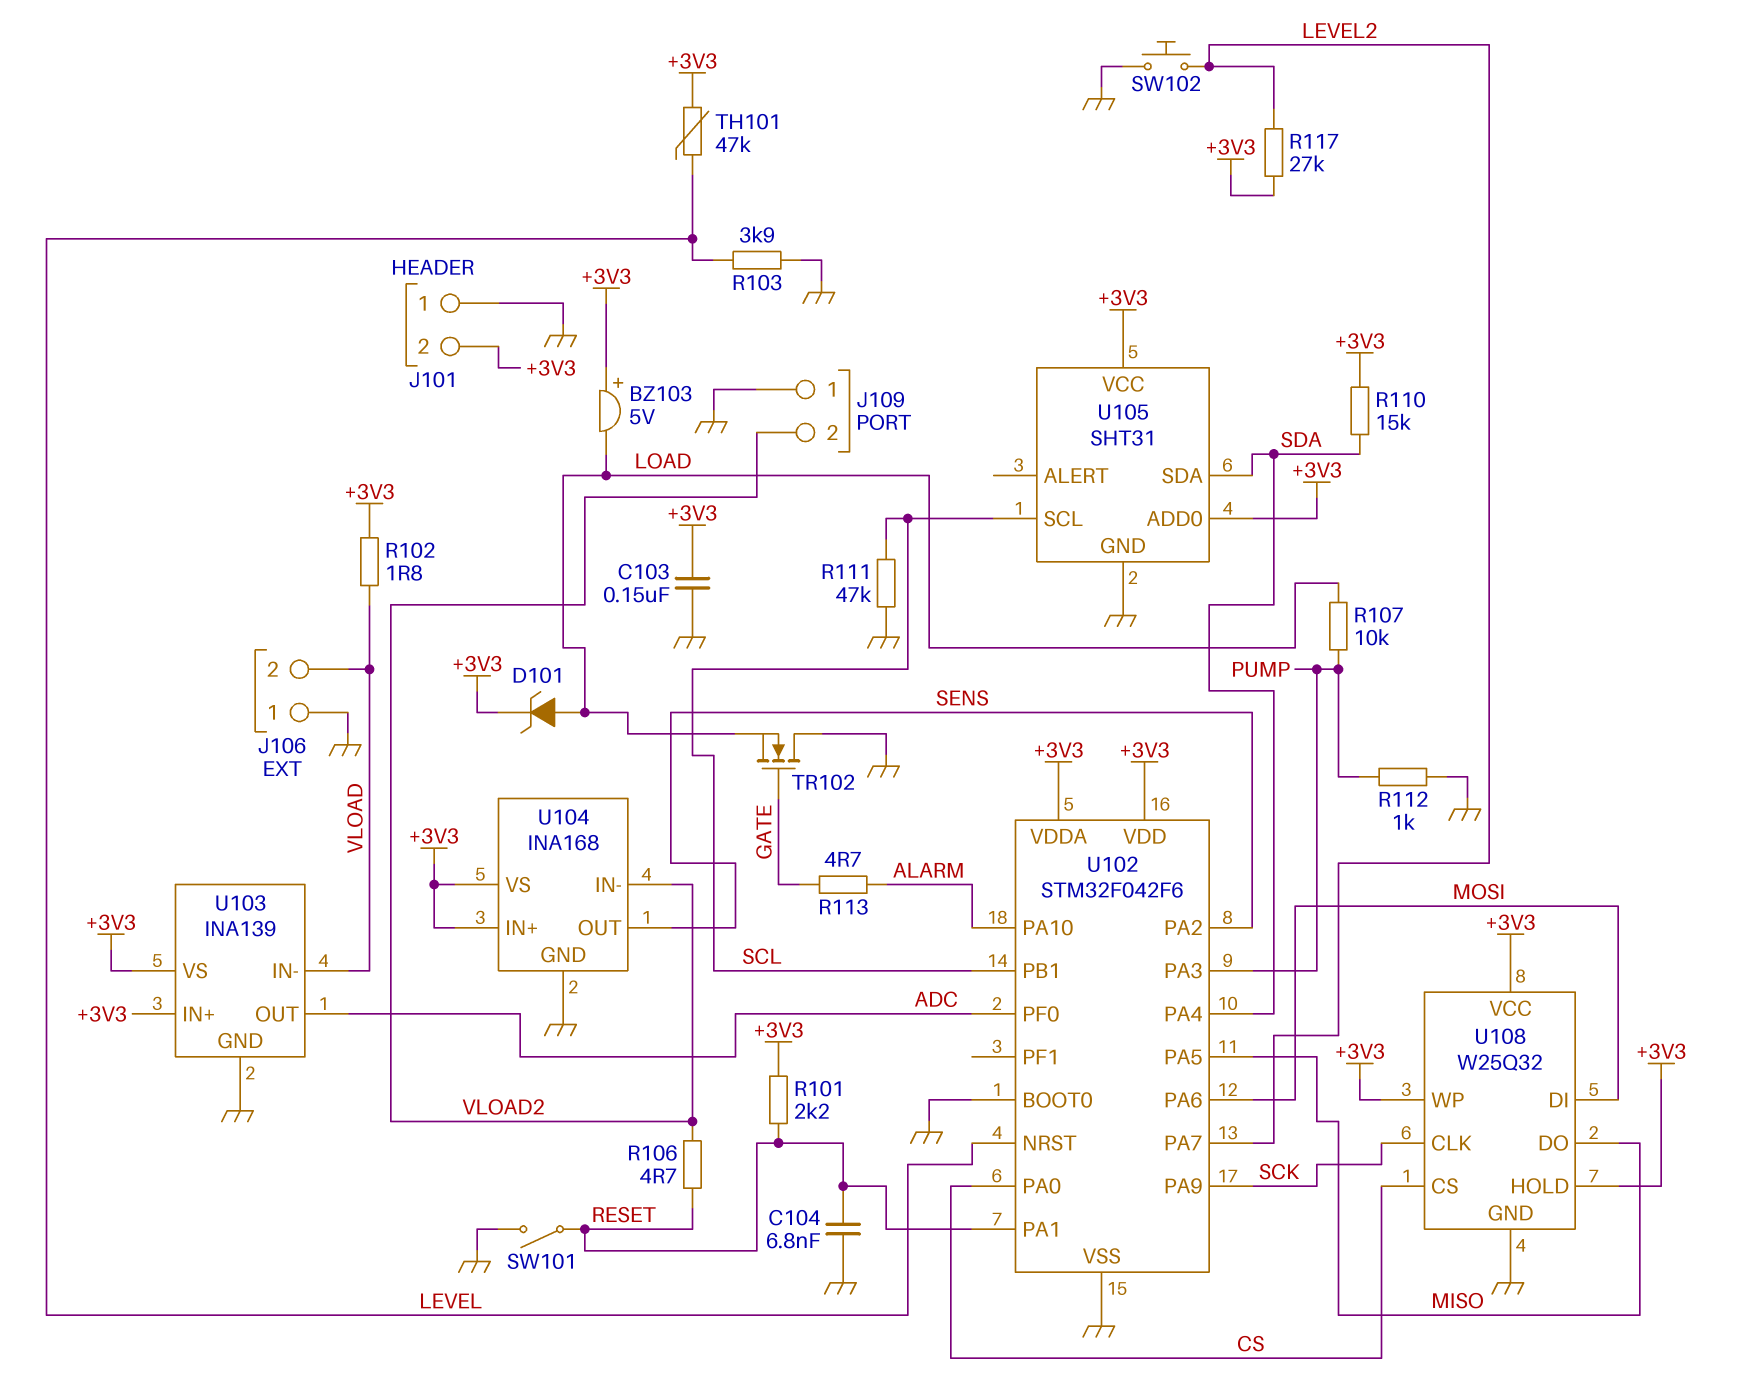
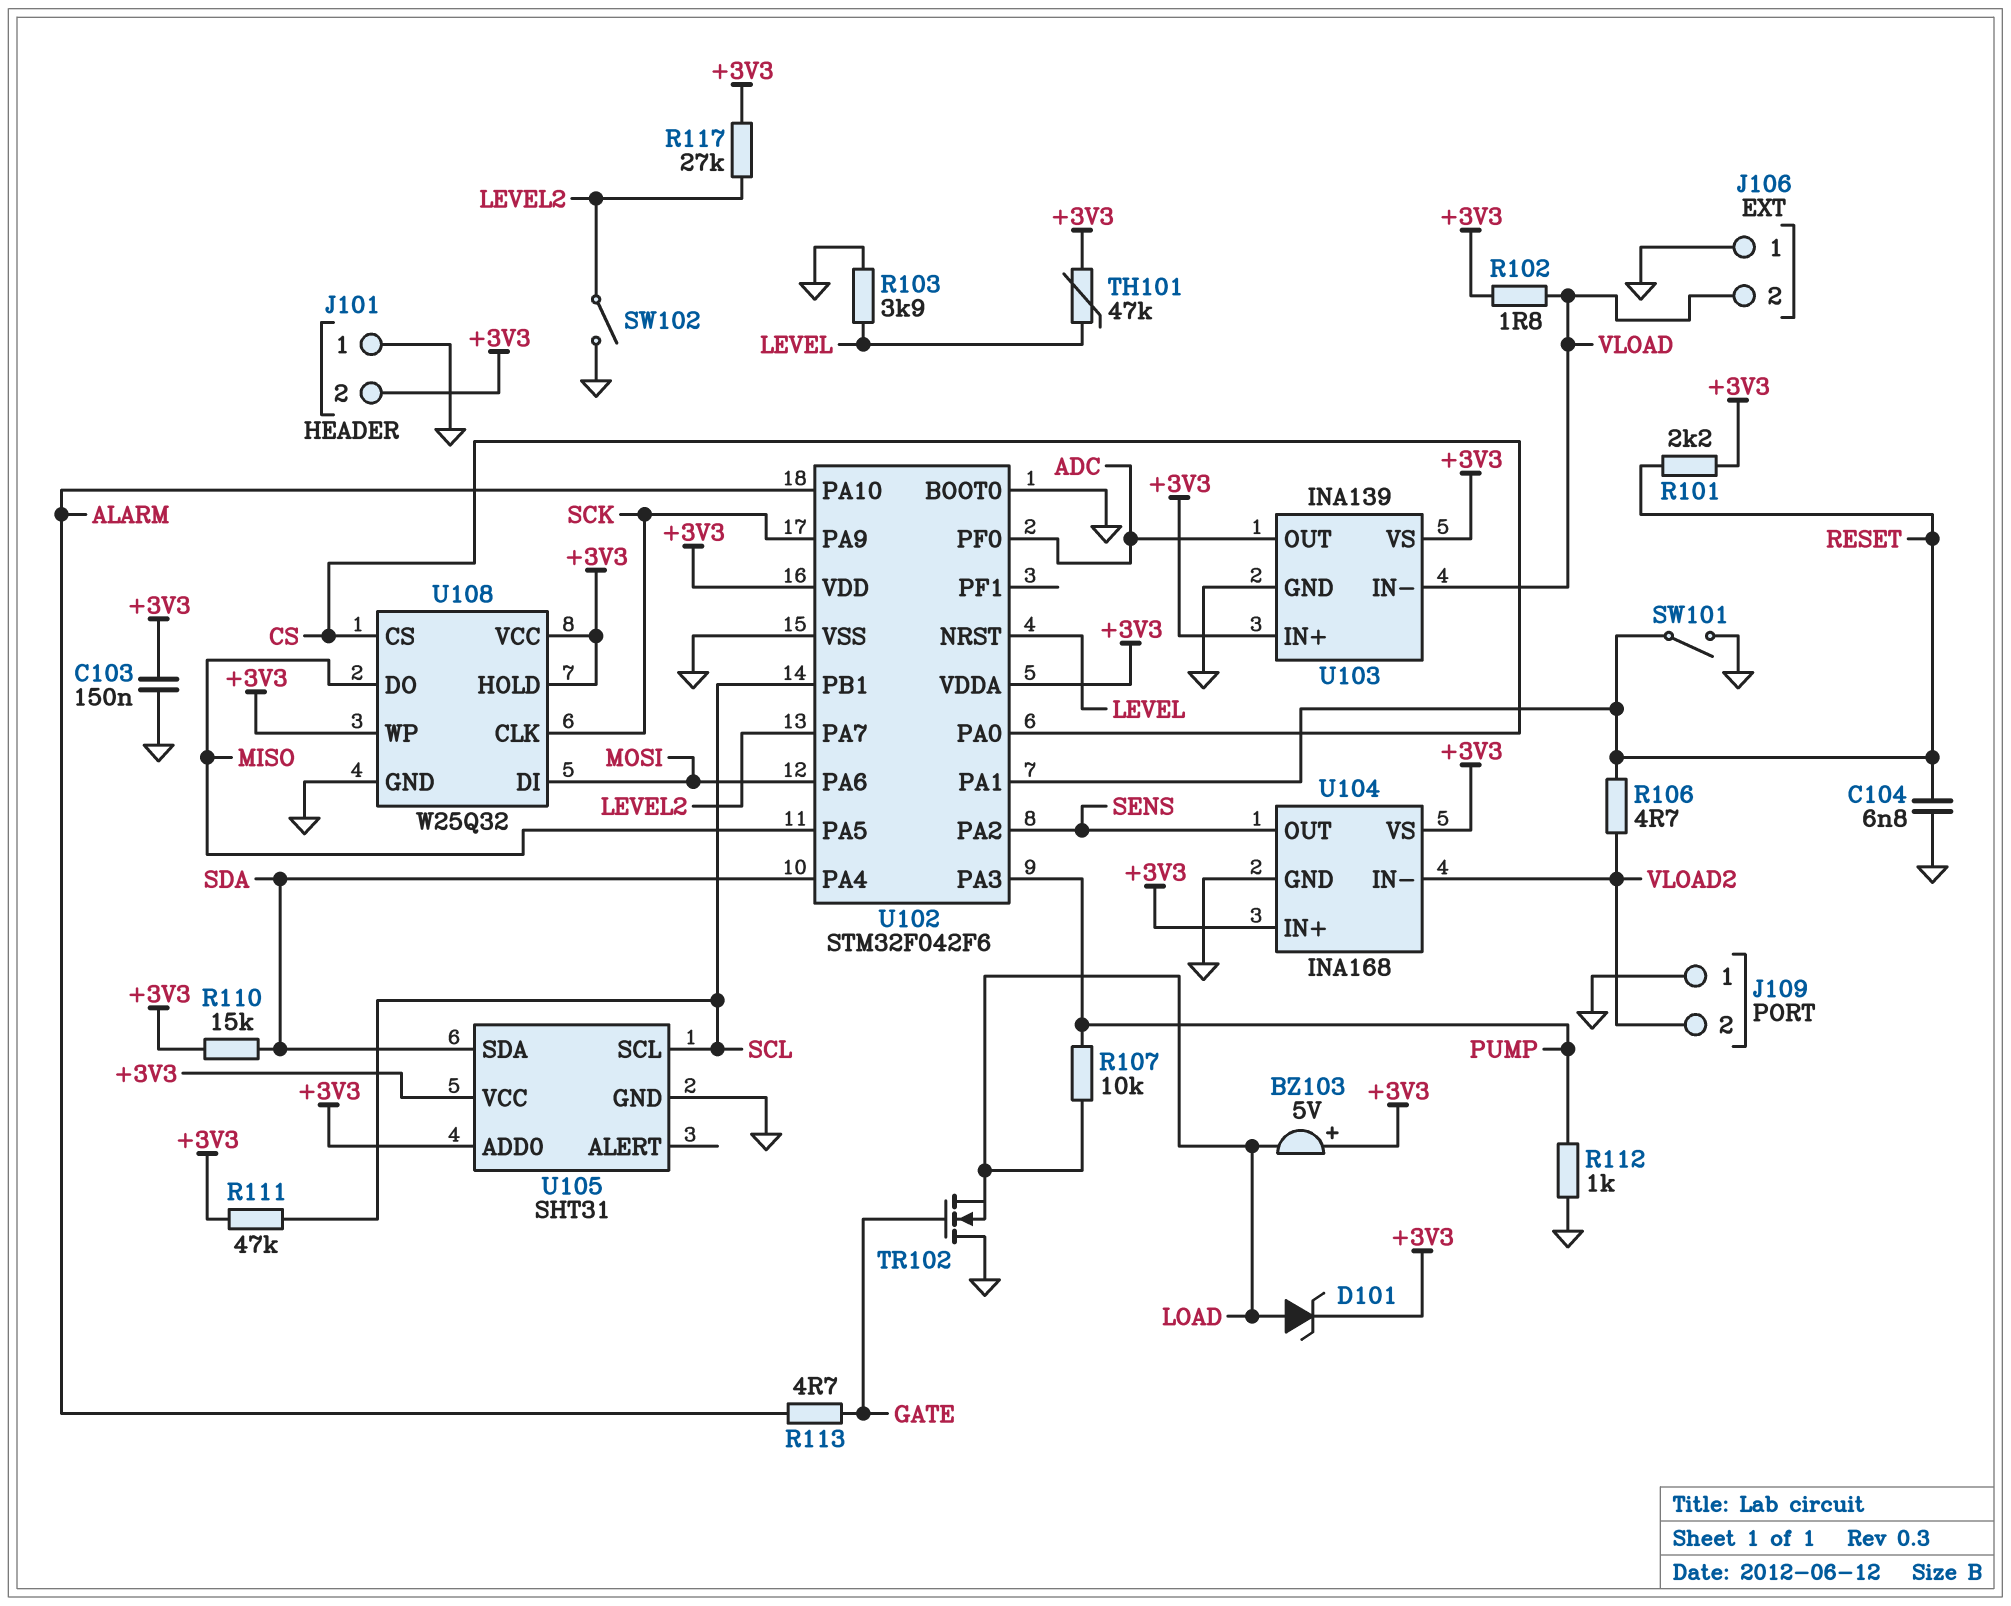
R111: 47k (GND, SCL) -> 47k (+3V3, SCL)
SW102: button (GND, LEVEL2) -> switch (GND, LEVEL2)

